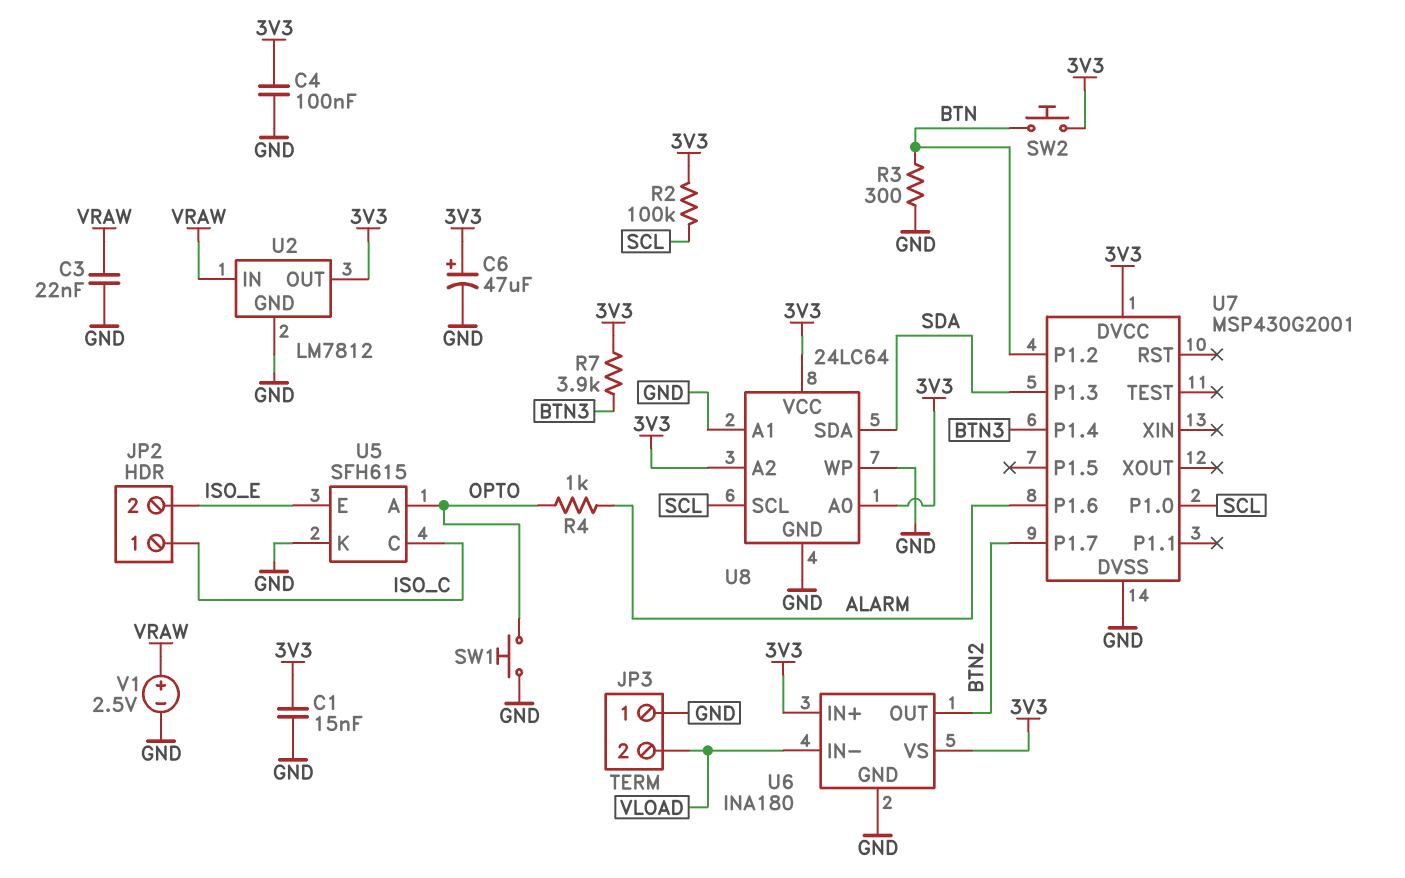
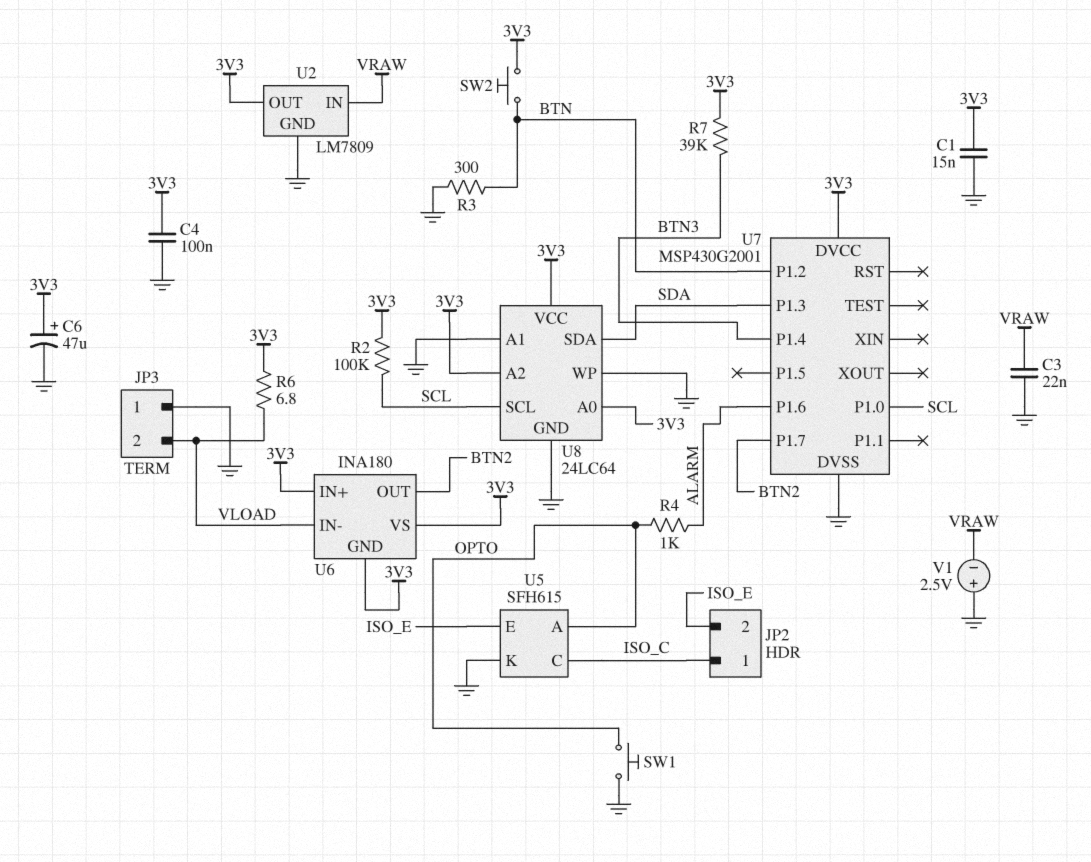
R6: none -> 6.8 (3V3, VLOAD)
R7: 3.9k (3V3, BTN3) -> 39k (3V3, BTN3)
U2: LM7812 -> LM7809
U6 pin GND: GND -> 3V3
V1: 2.5V (plus VRAW, minus GND) -> 2.5V (plus GND, minus VRAW)

